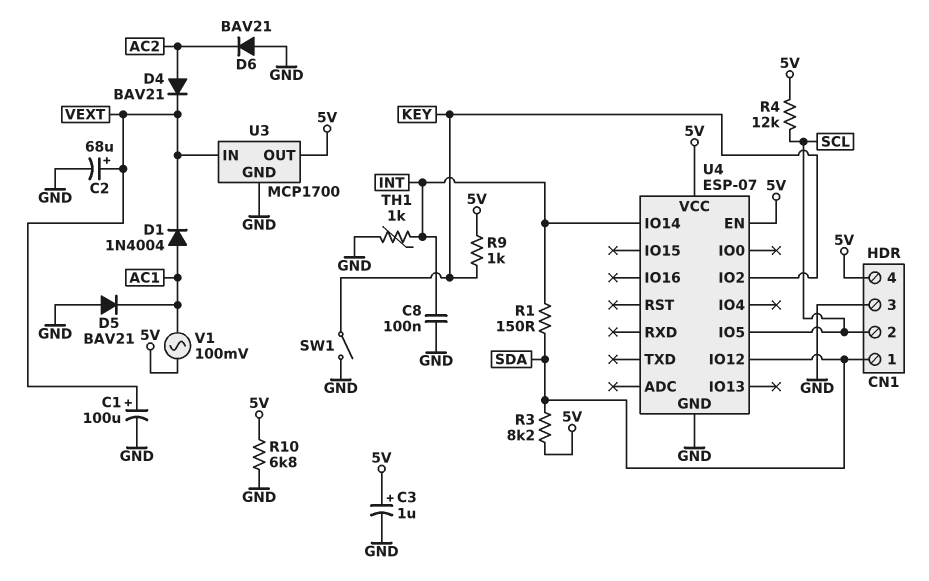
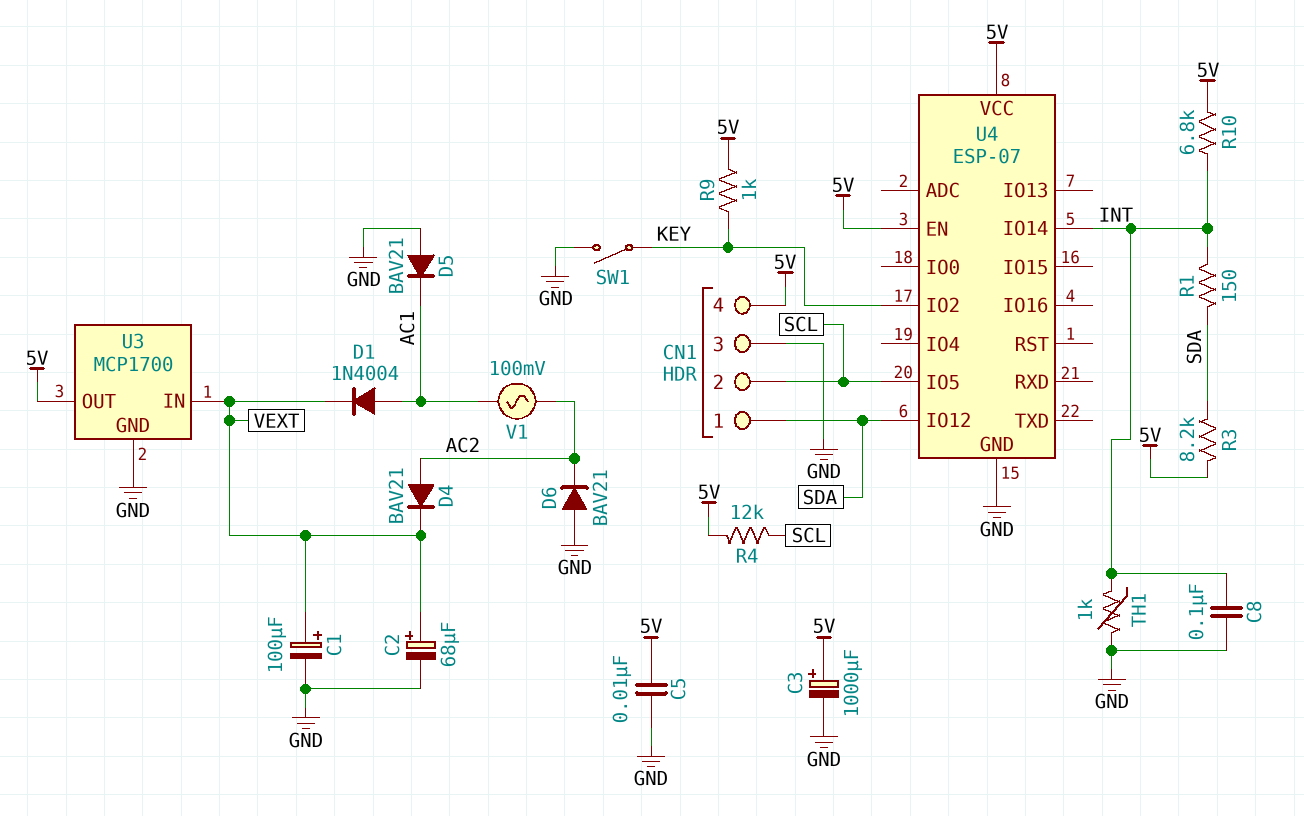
C3: 1uF (plus 5V, minus GND) -> 1000uF (plus 5V, minus GND)
C5: none -> 10nF (5V, GND)
R10: 6.8k (5V, GND) -> 6.8k (5V, INT)
V1: AC 100mV (5V, AC1) -> AC 100mV (AC1, AC2)

